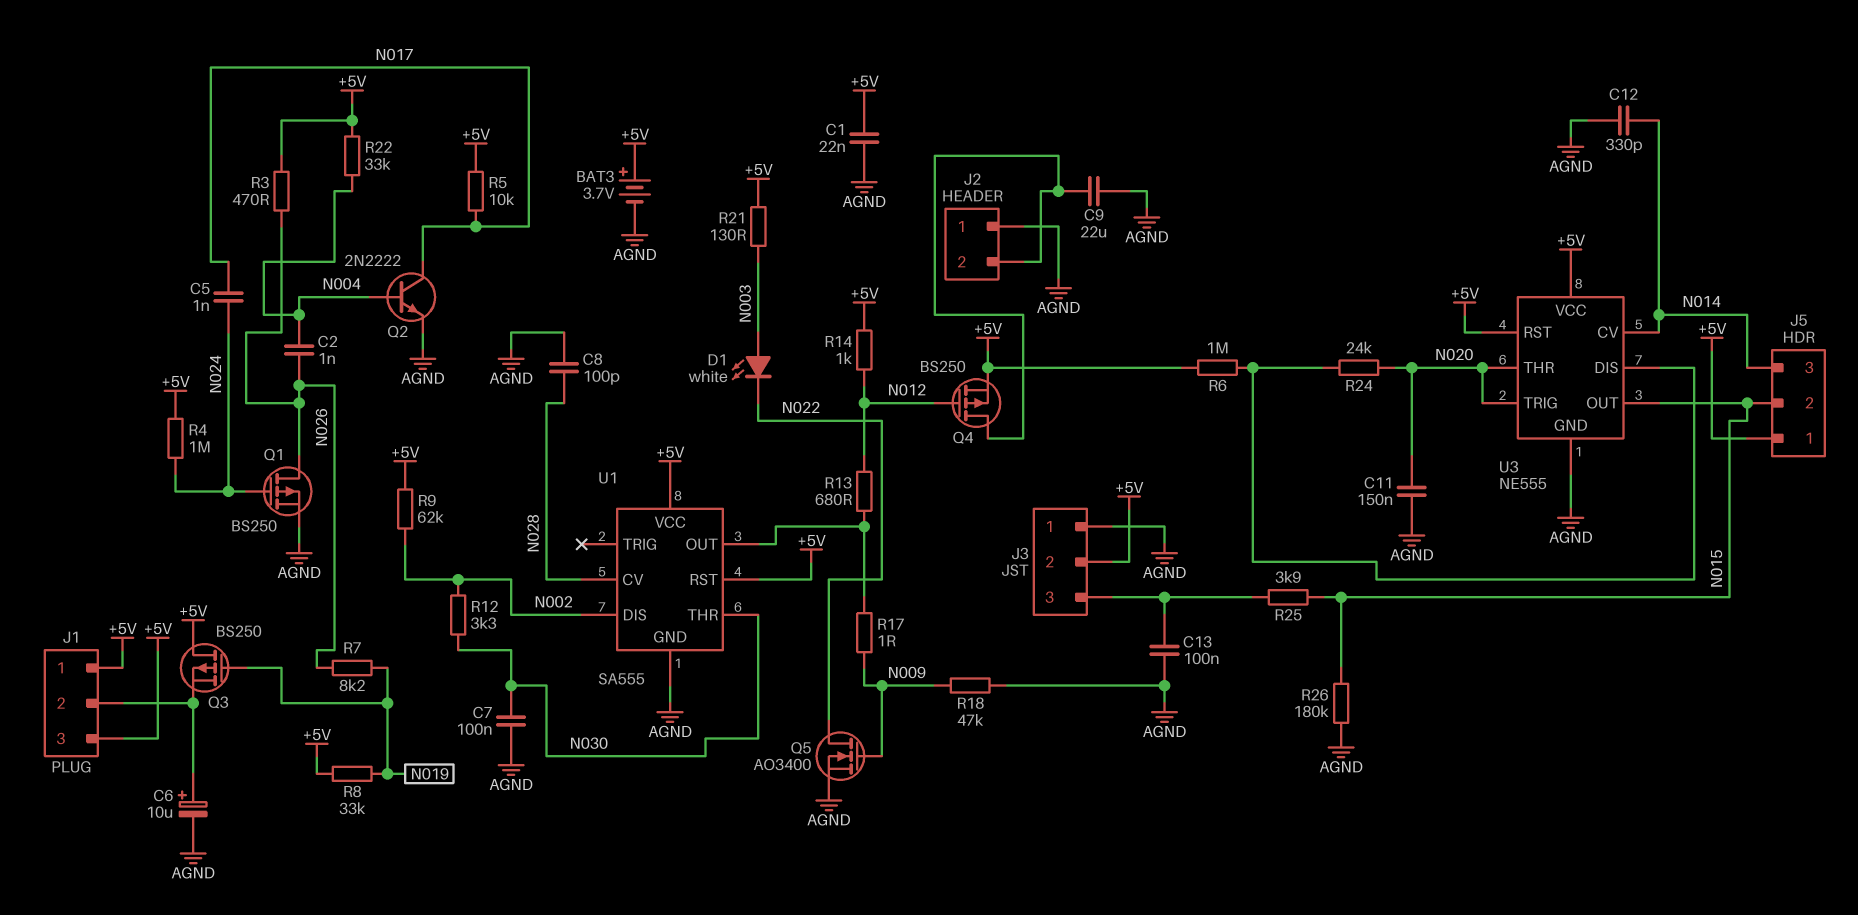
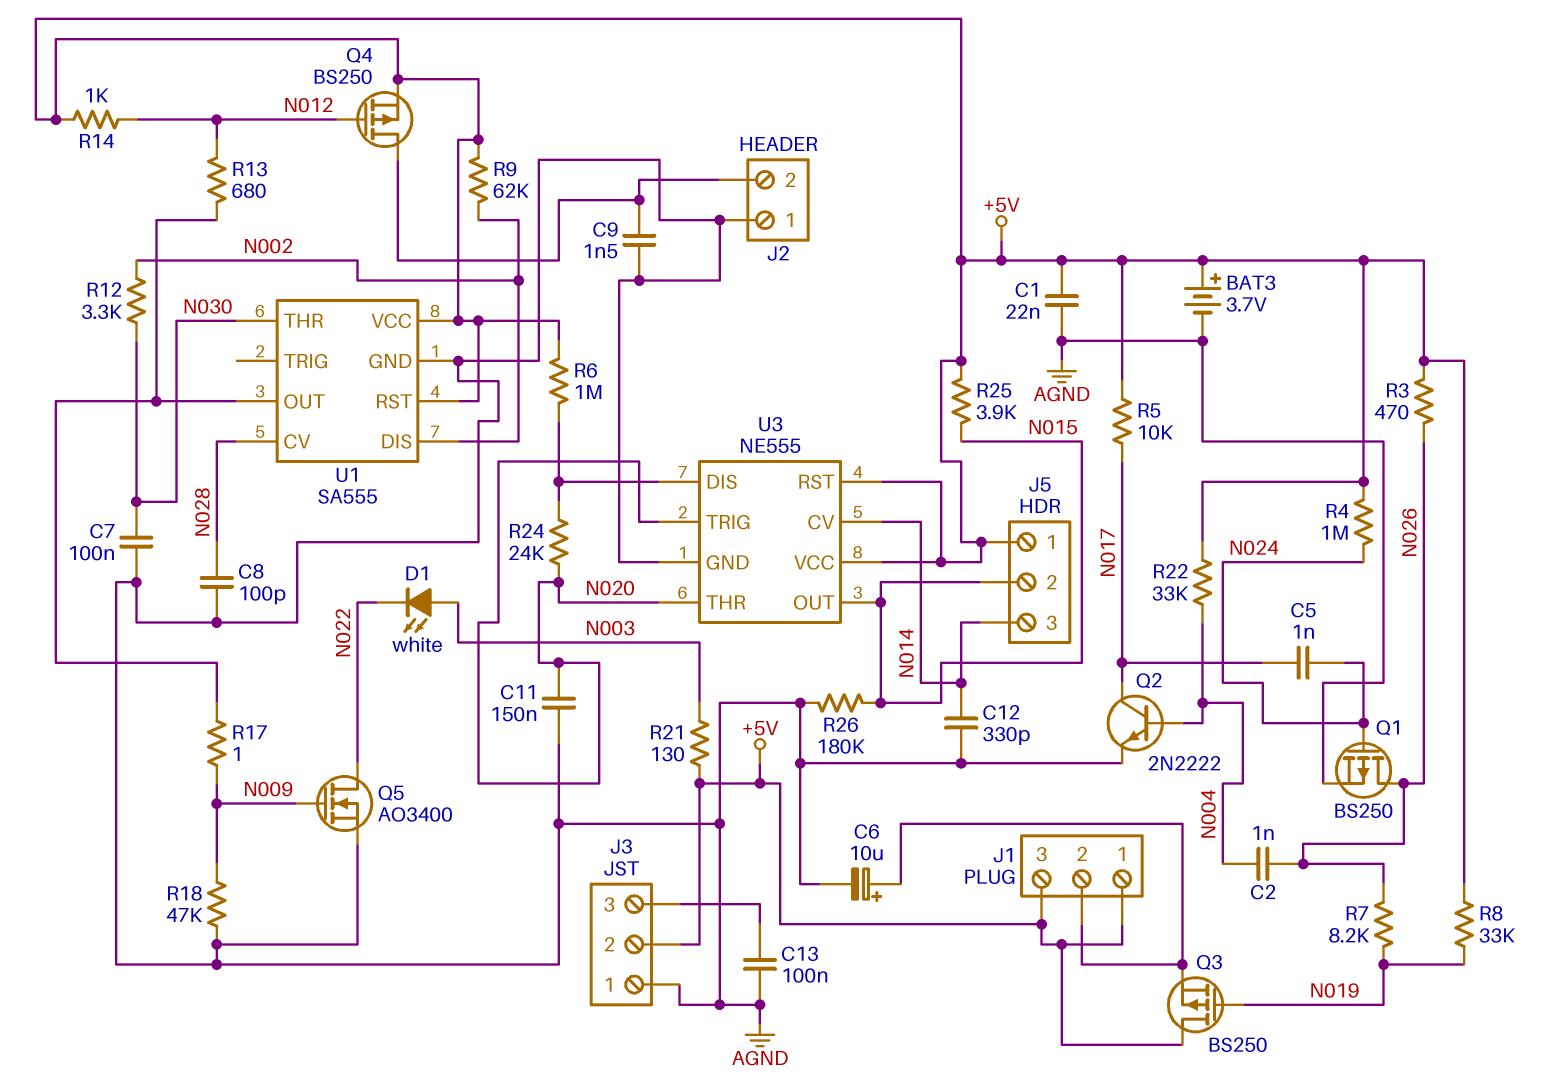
C9: 22uF (AGND, J2/2) -> 1.5nF (AGND, J2/2)
R25: 3.9k (J3/3, N015) -> 3.9k (+5V, N015)

